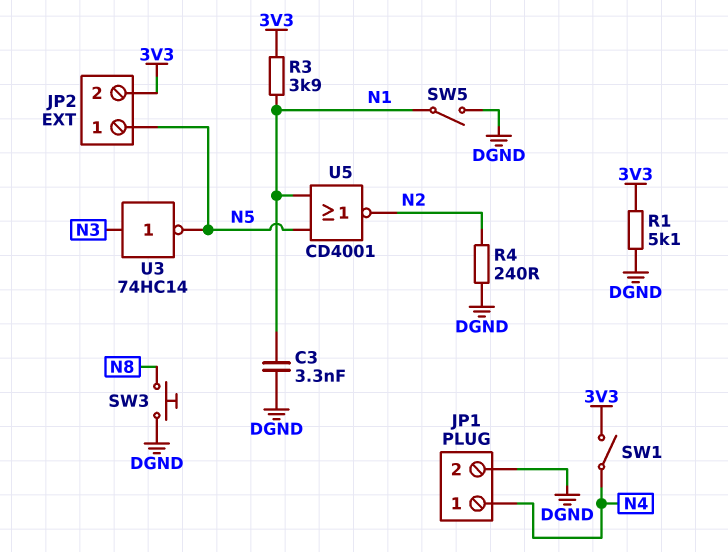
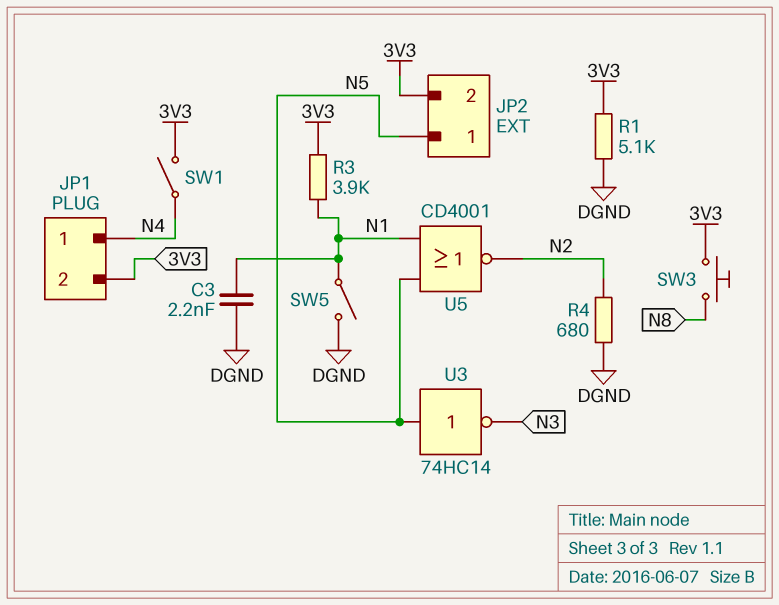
C3: 3.3nF (DGND, N1) -> 2.2nF (DGND, N1)
JP1 pin 2: DGND -> 3V3
R4: 240 (DGND, N2) -> 680 (DGND, N2)
SW3: button (DGND, N8) -> button (3V3, N8)
U3: NOT 74HC14 (in N3, out N5) -> NOT 74HC14 (in N5, out N3)

